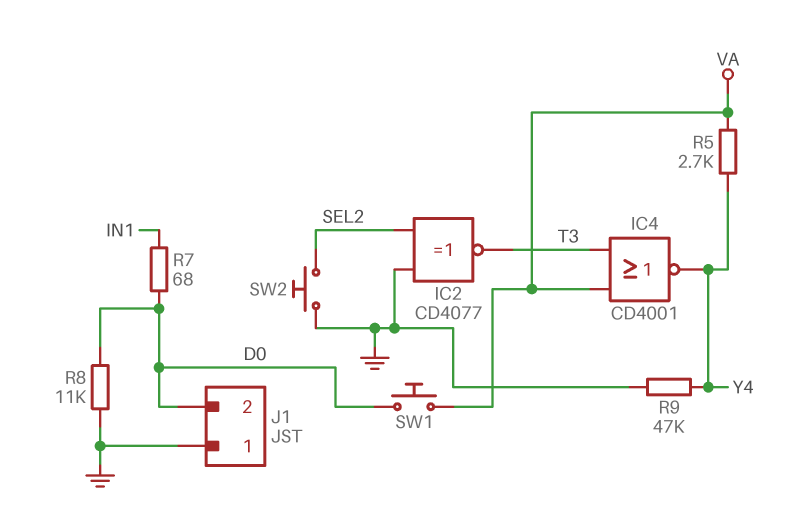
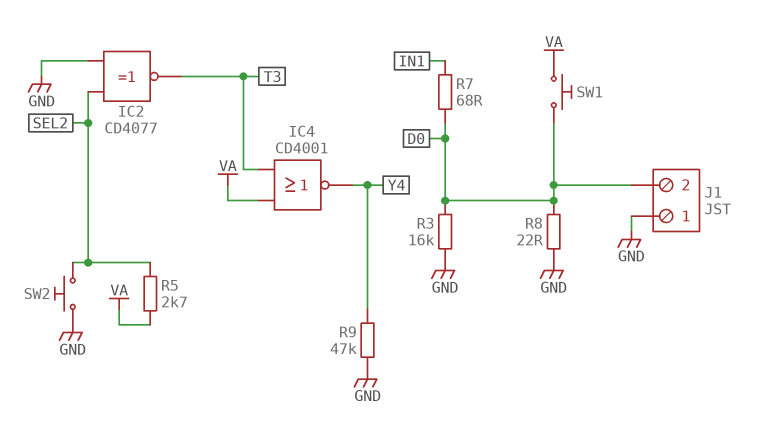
R3: none -> 16k (D0, GND)
R5: 2.7k (VA, Y4) -> 2.7k (SEL2, VA)
R8: 11k (D0, GND) -> 22 (D0, GND)

